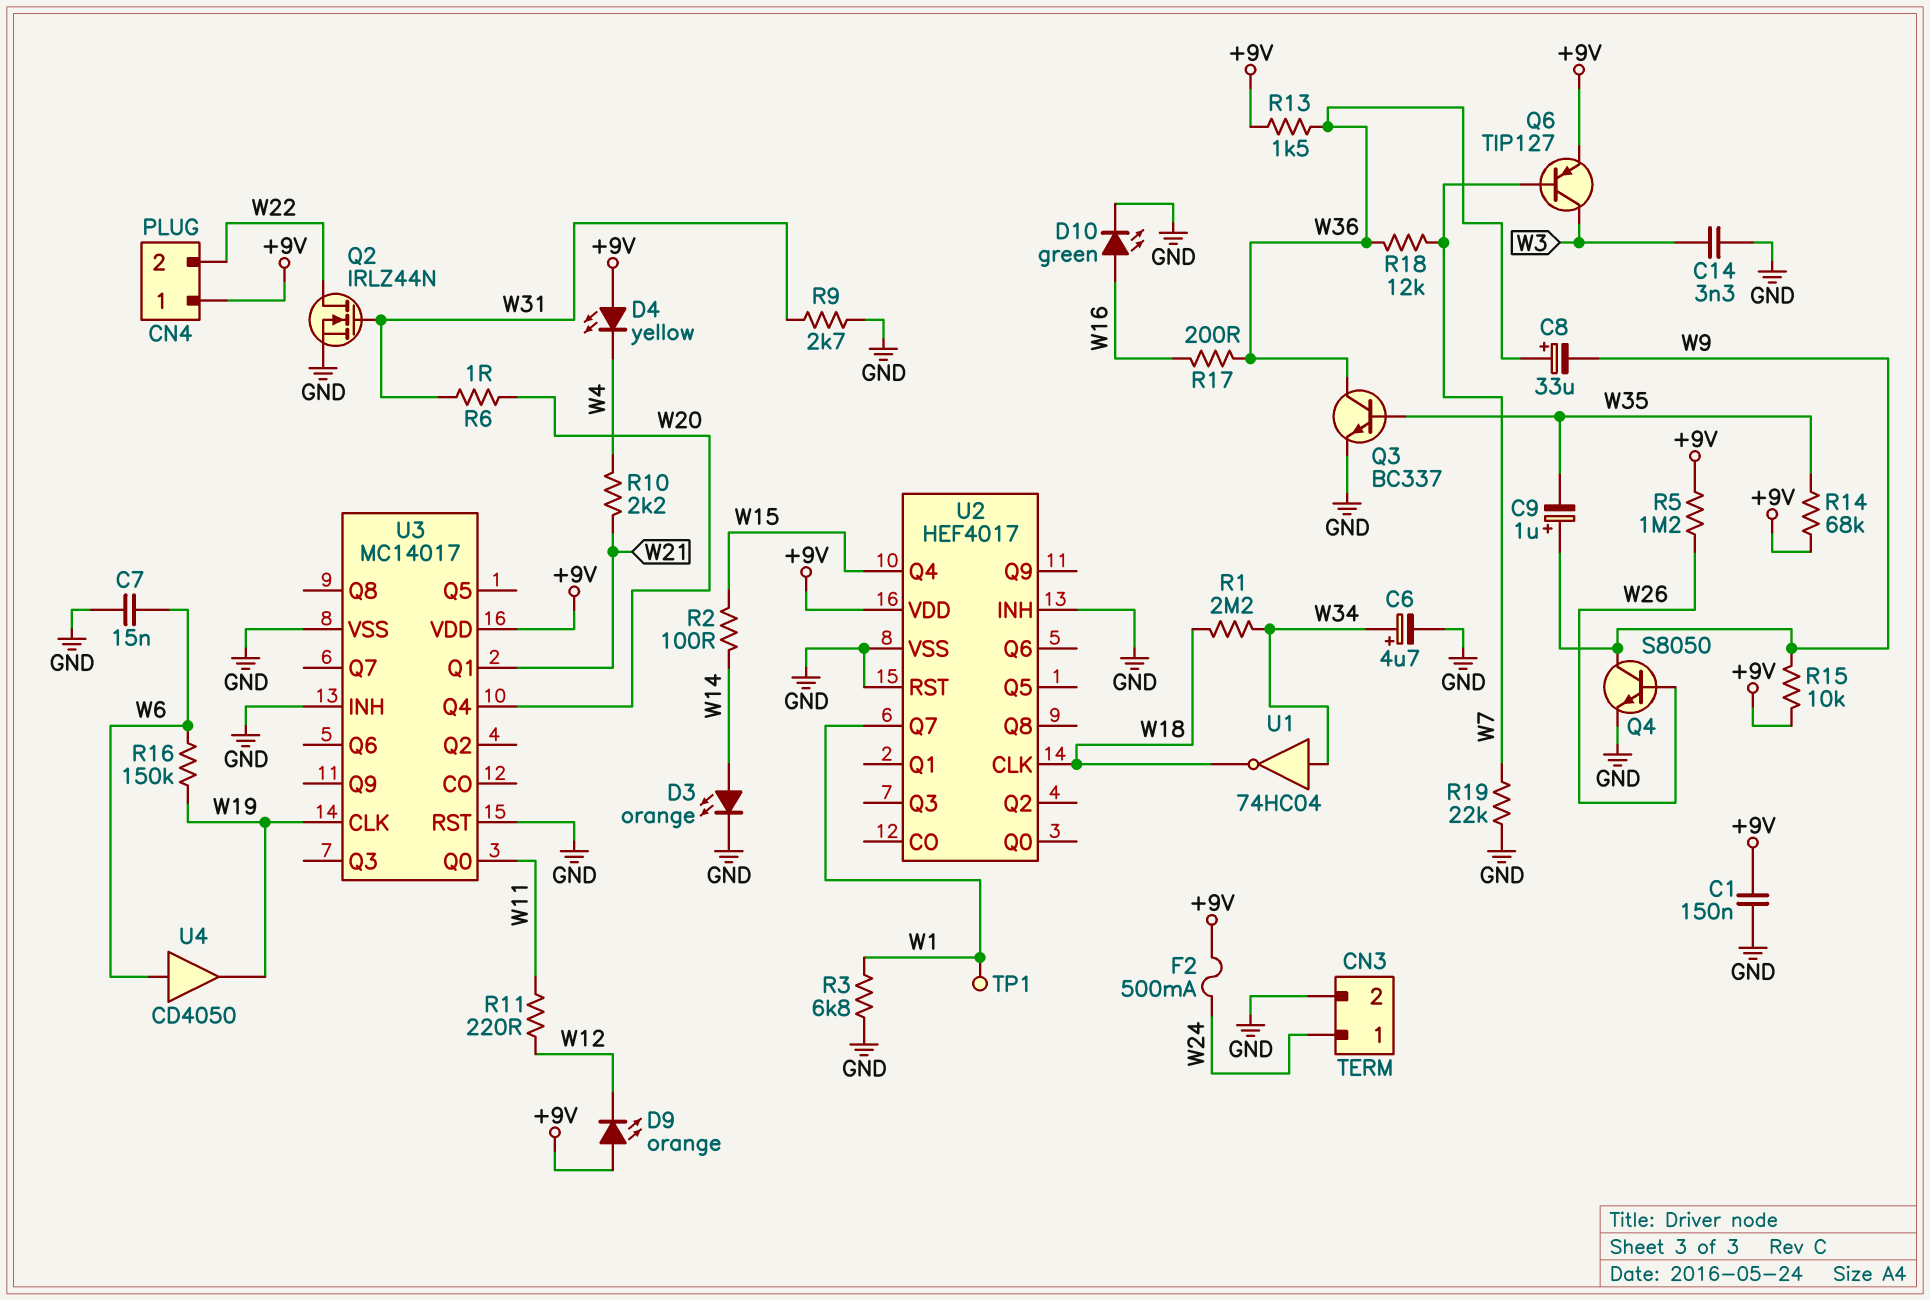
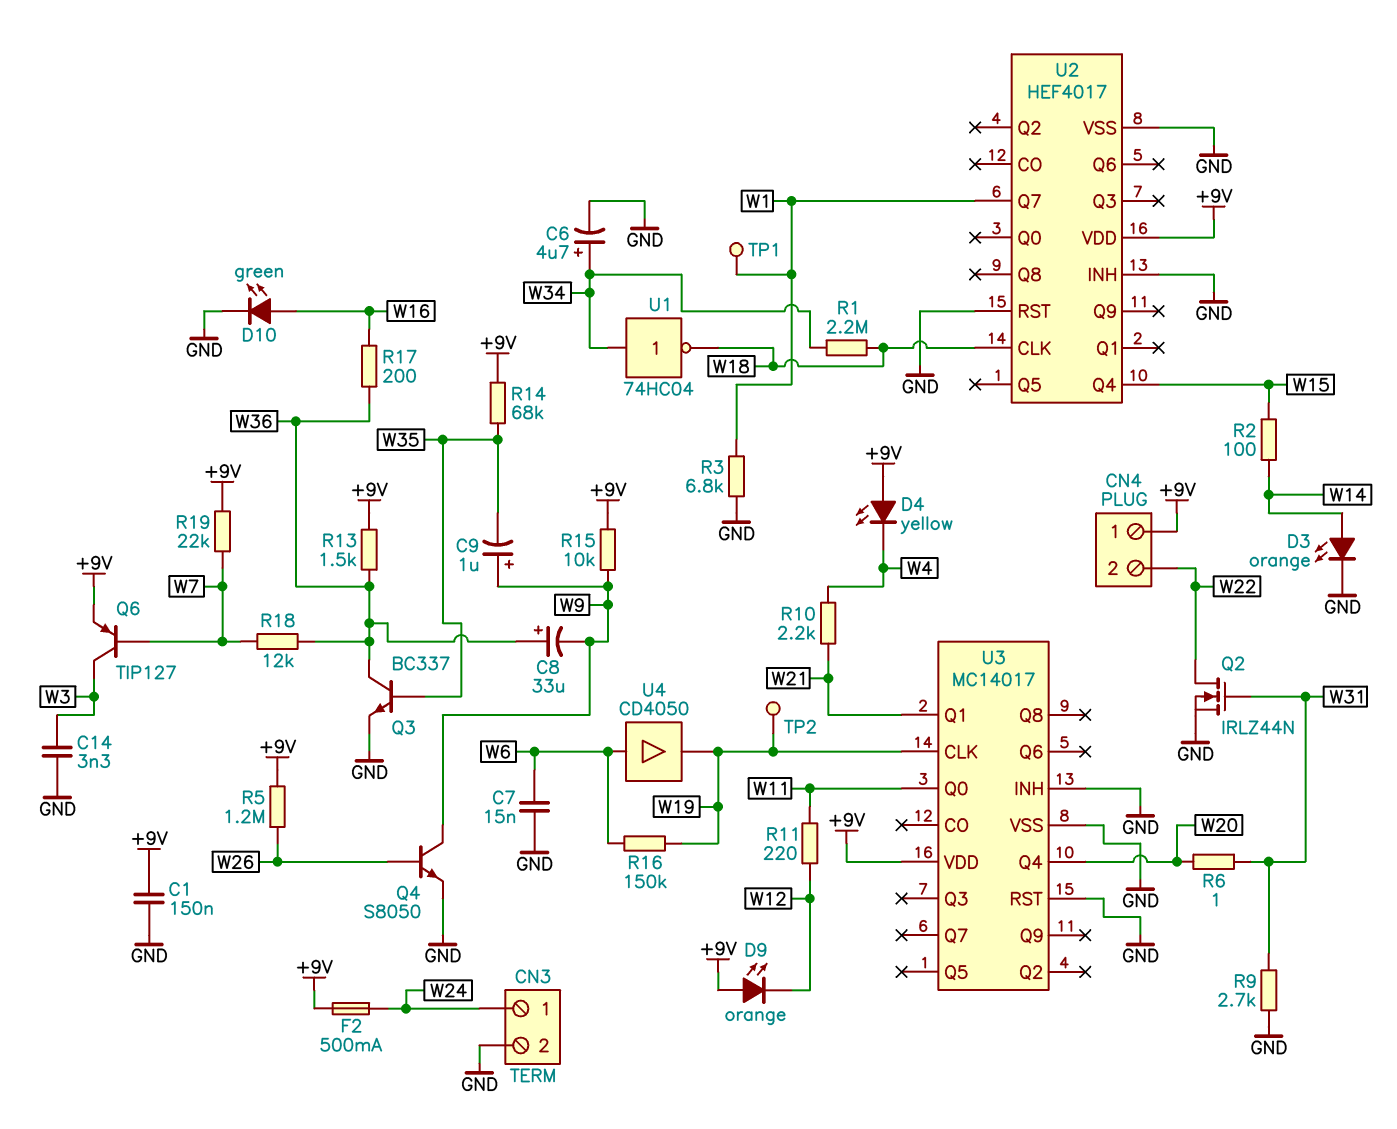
R19: 22k (GND, W7) -> 22k (+9V, W7)
TP2: none -> test point (W19)

